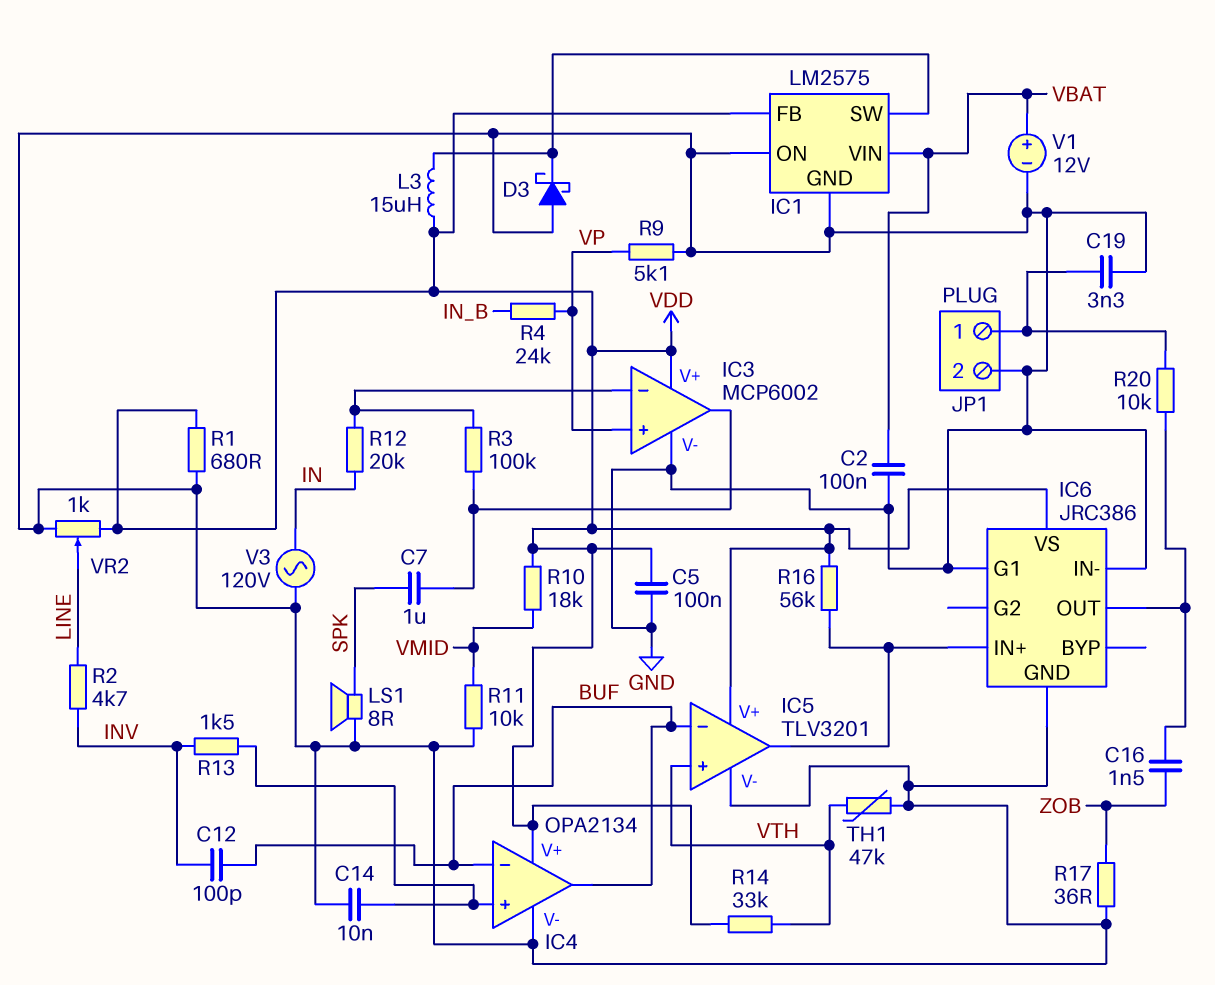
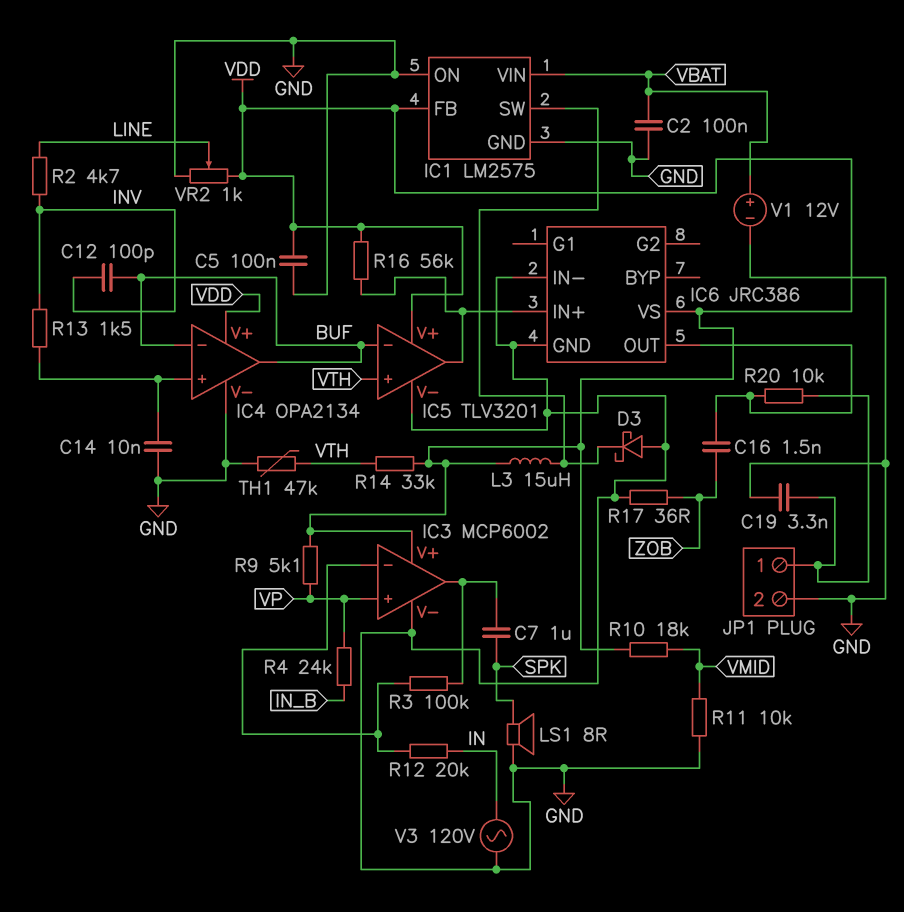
IC6 pin G1: GND -> none
R1: 680 (GND, VDD) -> none
R9: 5.1k (GND, VP) -> 5.1k (VDD, VP)

